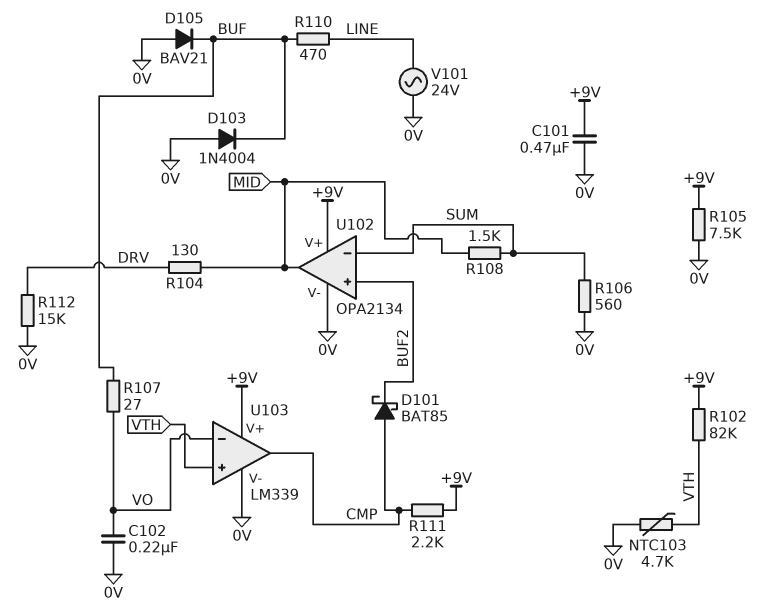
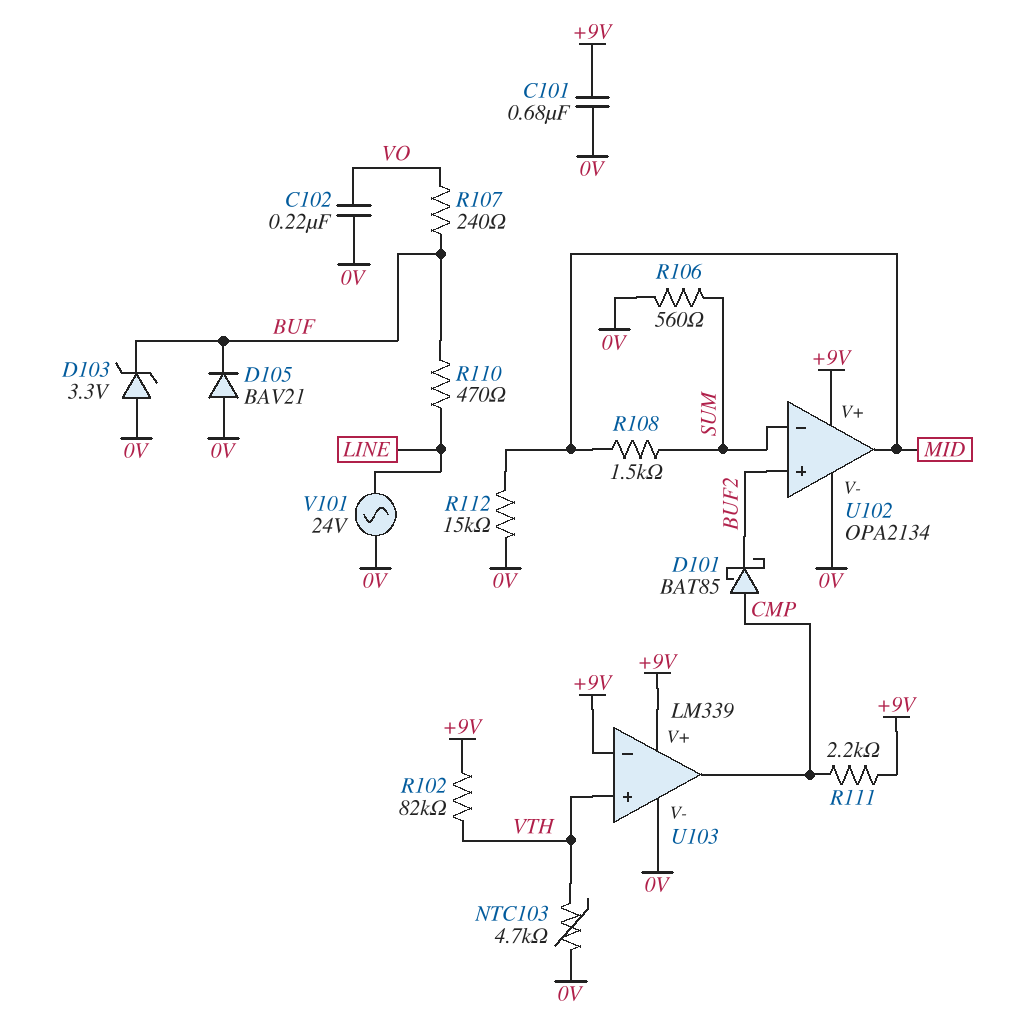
C101: 470nF (+9V, 0V) -> 680nF (+9V, 0V)
D103: diode 1N4004 (A 0V, K BUF) -> zener 3.3V (A 0V, K BUF)
R104: 130 (DRV, MID) -> none
R105: 7.5k (+9V, 0V) -> none
R107: 27 (BUF, VO) -> 240 (BUF, VO)
R112: 15k (0V, DRV) -> 15k (0V, MID)
U103 pin in-: VO -> +9V

